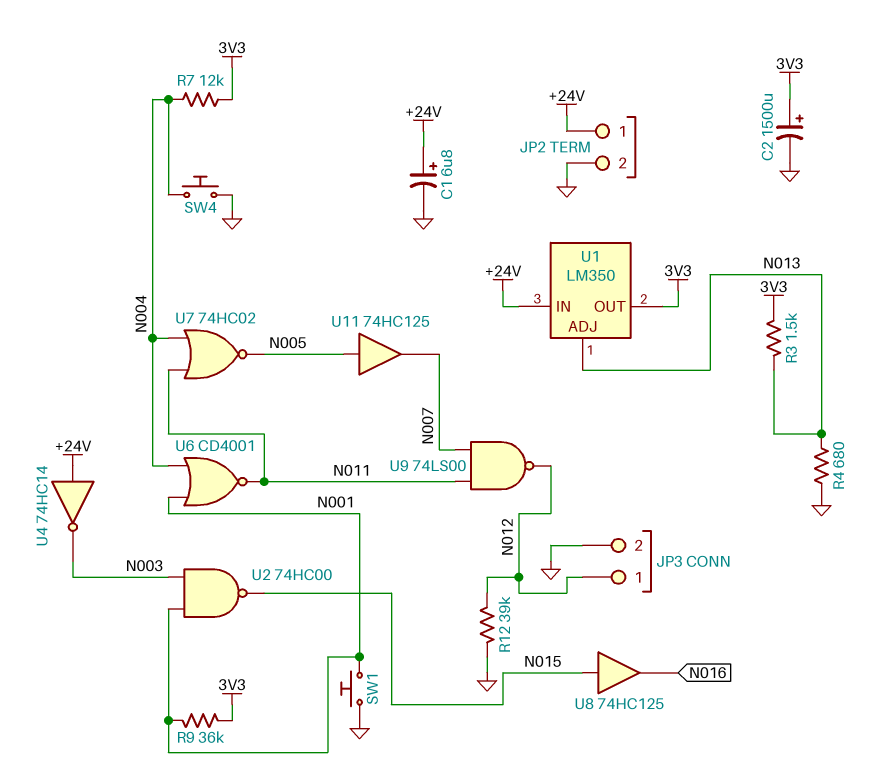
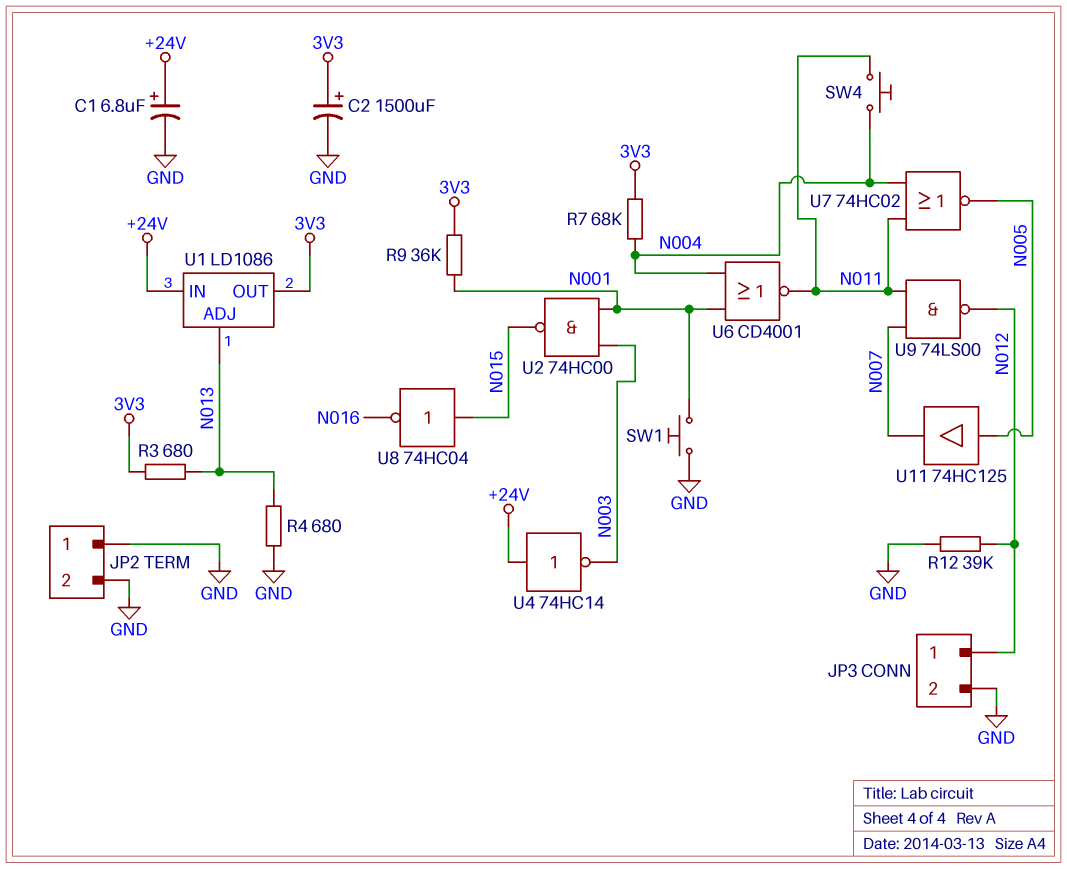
JP2 pin 1: +24V -> GND
R3: 1.5k (3V3, N013) -> 680 (3V3, N013)
R7: 12k (3V3, N004) -> 68k (3V3, N004)
SW4: button (GND, N004) -> button (N004, N011)
U1: LM350 -> LD1086
U8: buffer 74HC125 (in N015, out N016) -> NOT 74HC04 (in N015, out N016)

